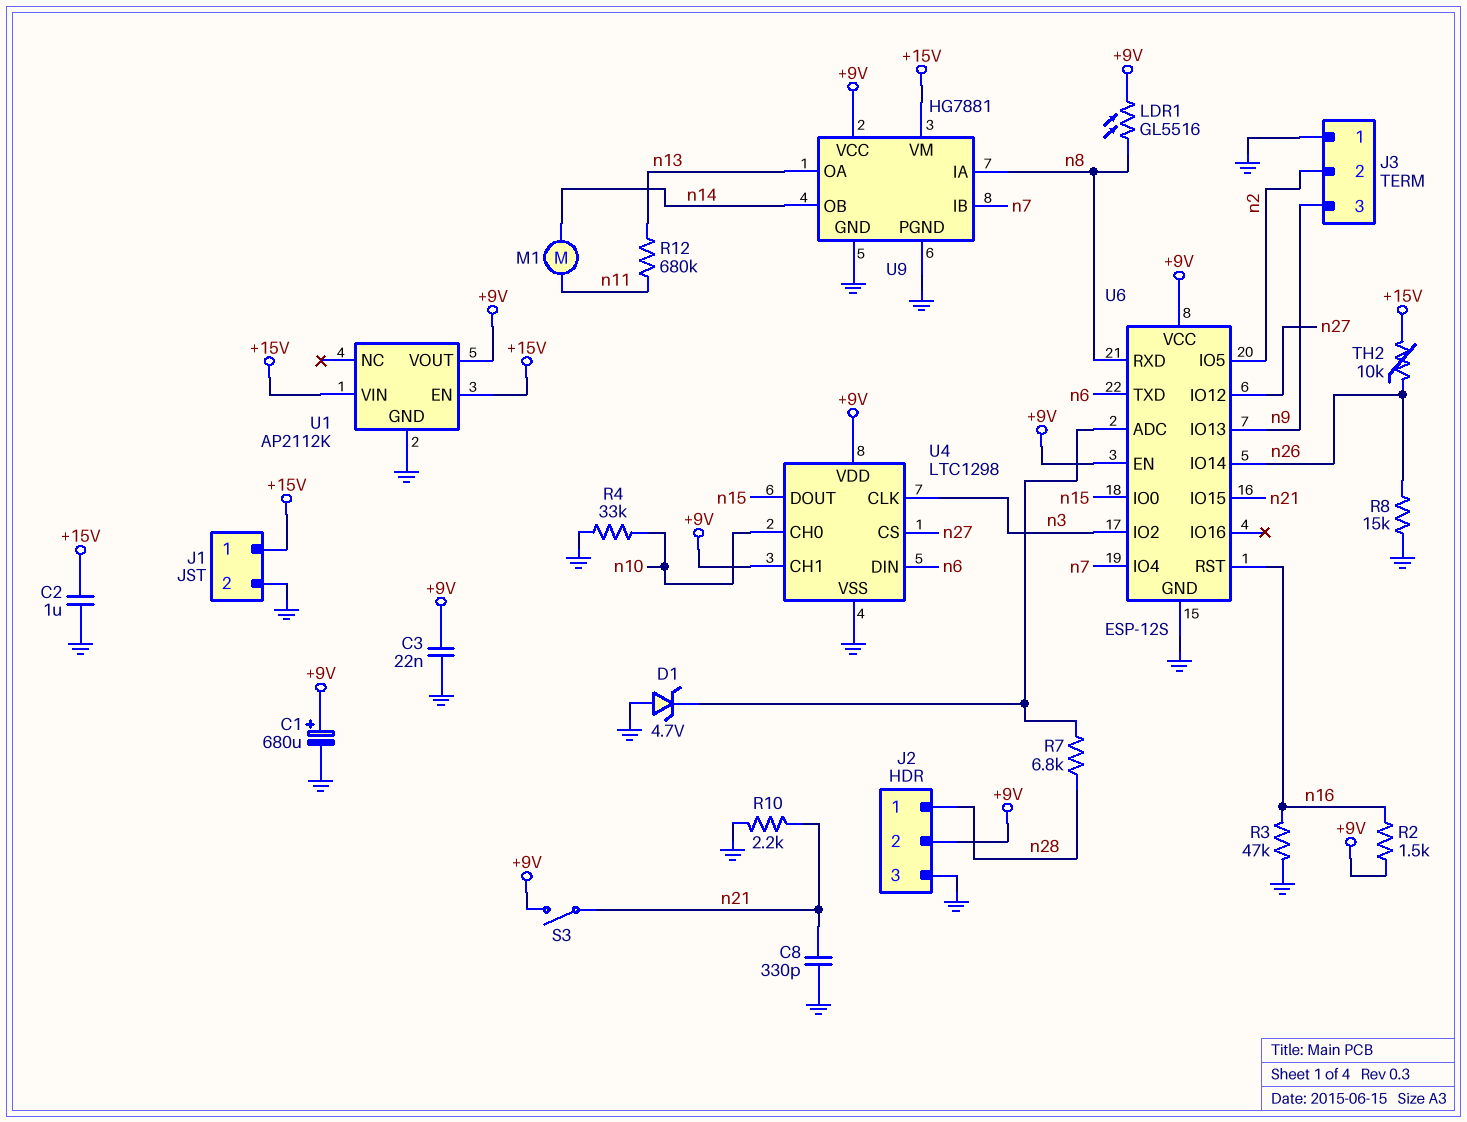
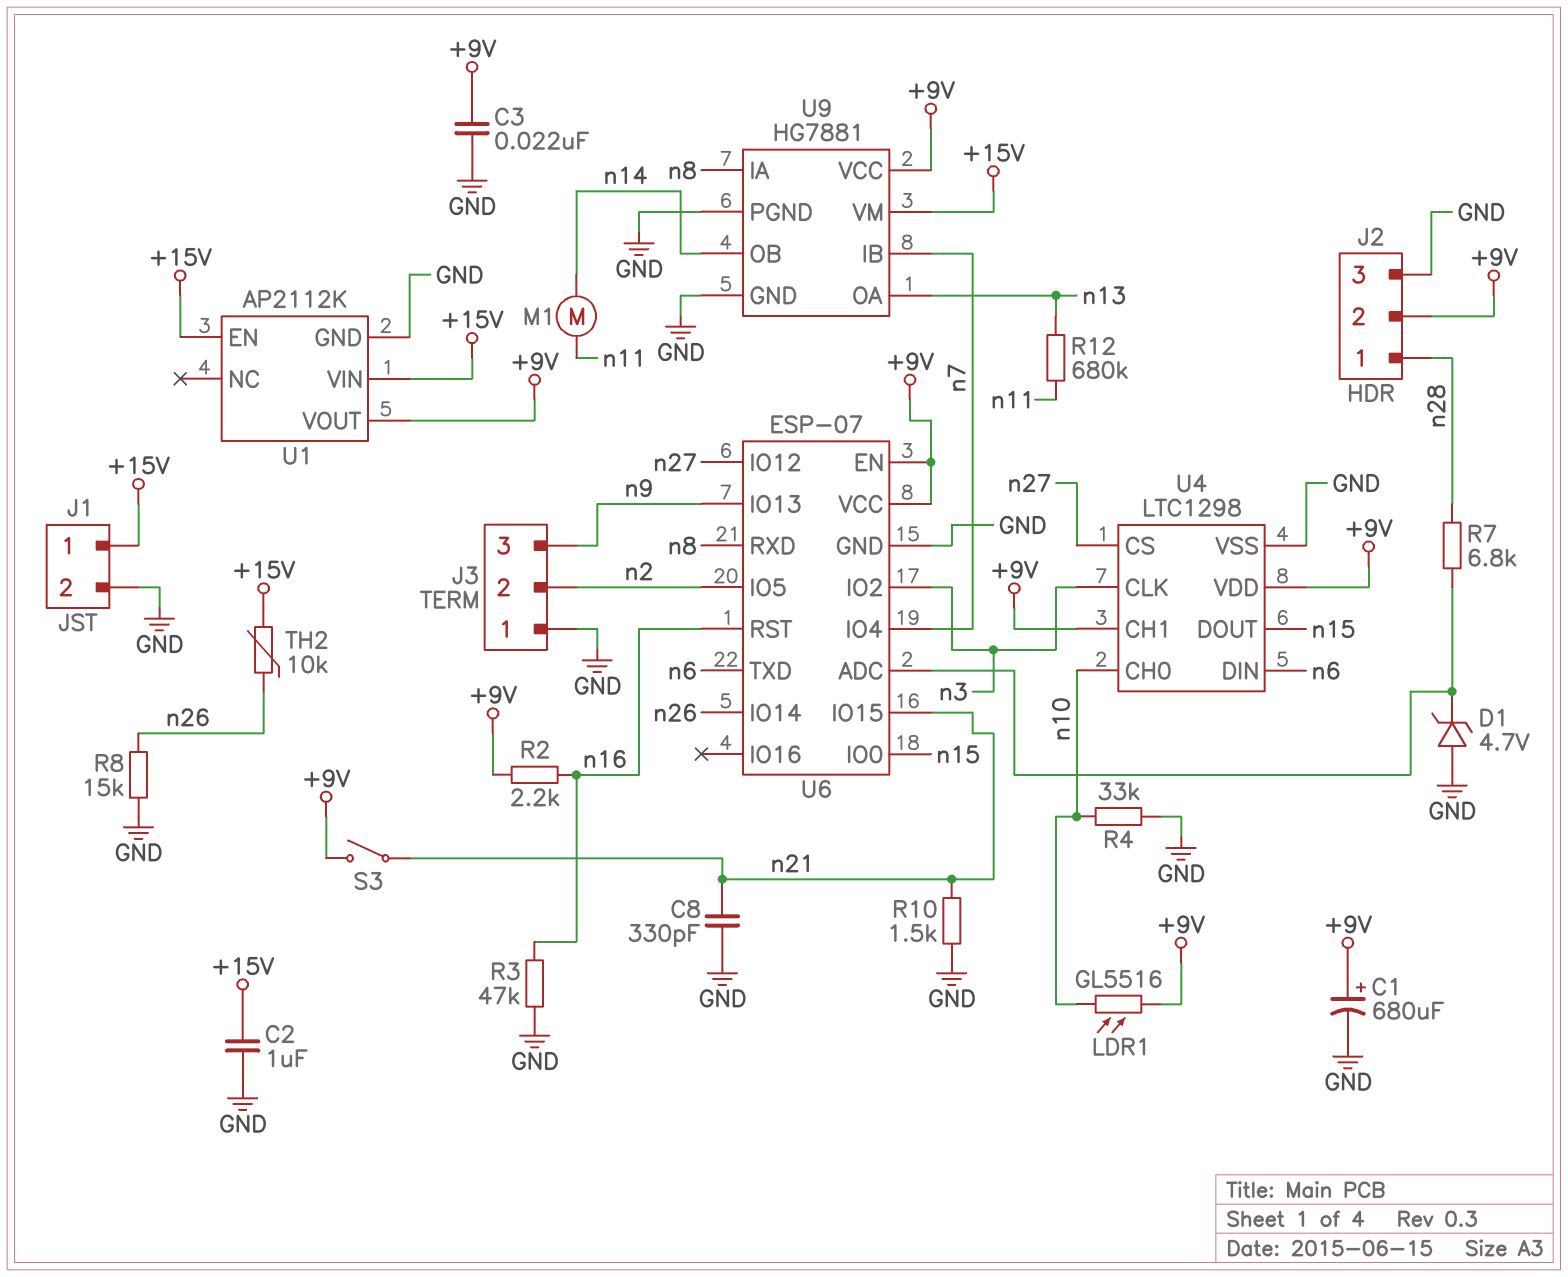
LDR1: GL5516 (+9V, n8) -> GL5516 (+9V, n10)
R2: 1.5k (+9V, n16) -> 2.2k (+9V, n16)
R10: 2.2k (GND, n21) -> 1.5k (GND, n21)
U6: ESP-12S -> ESP-07

